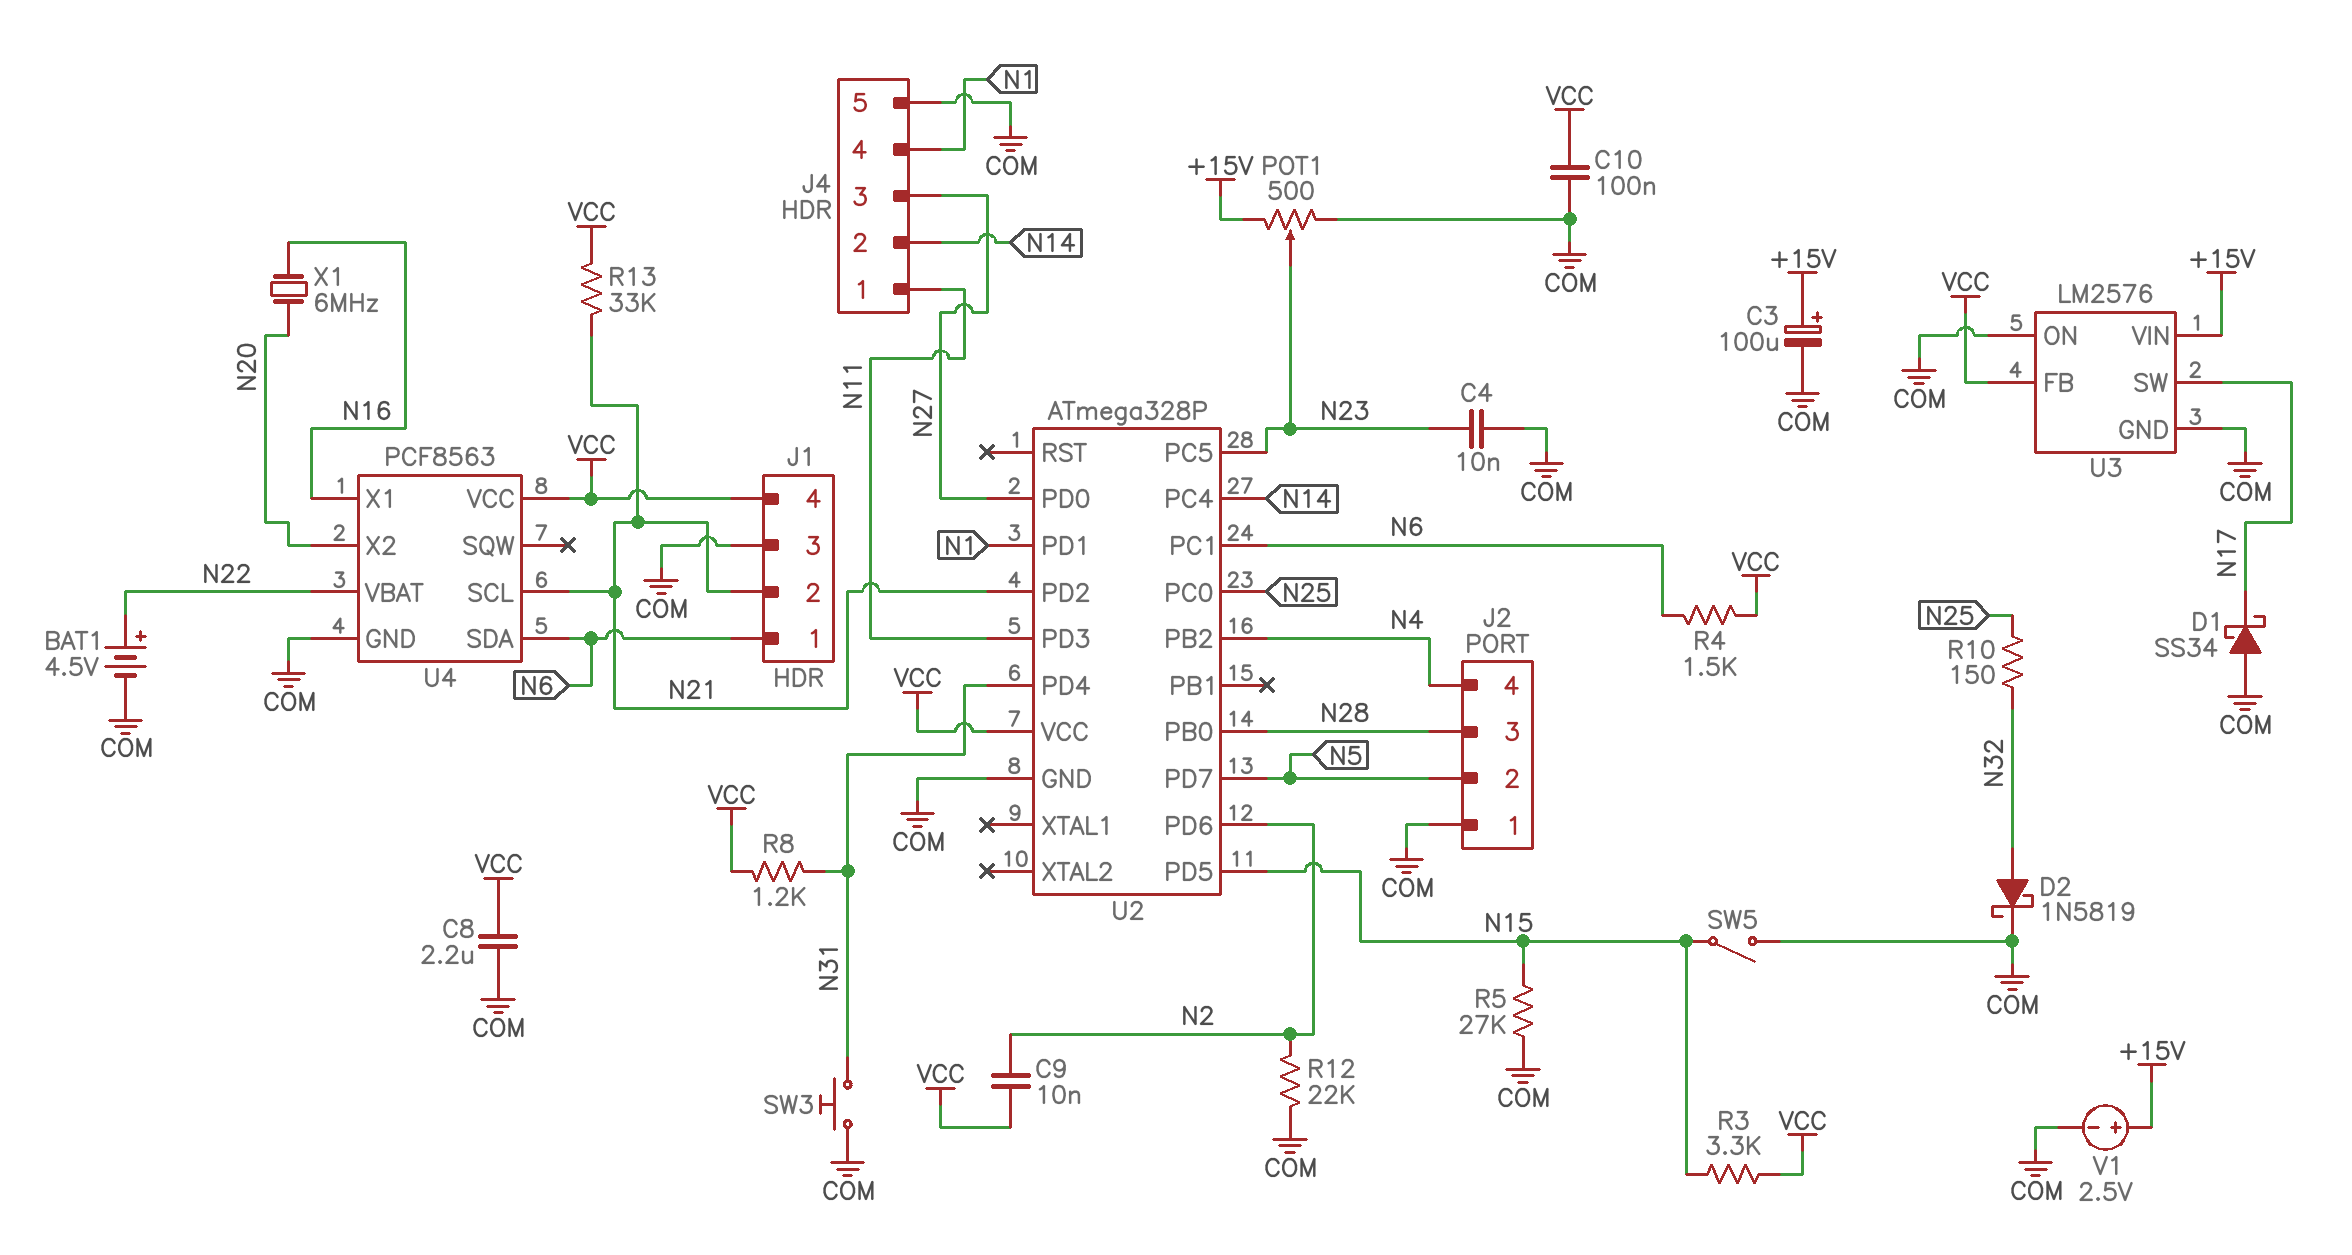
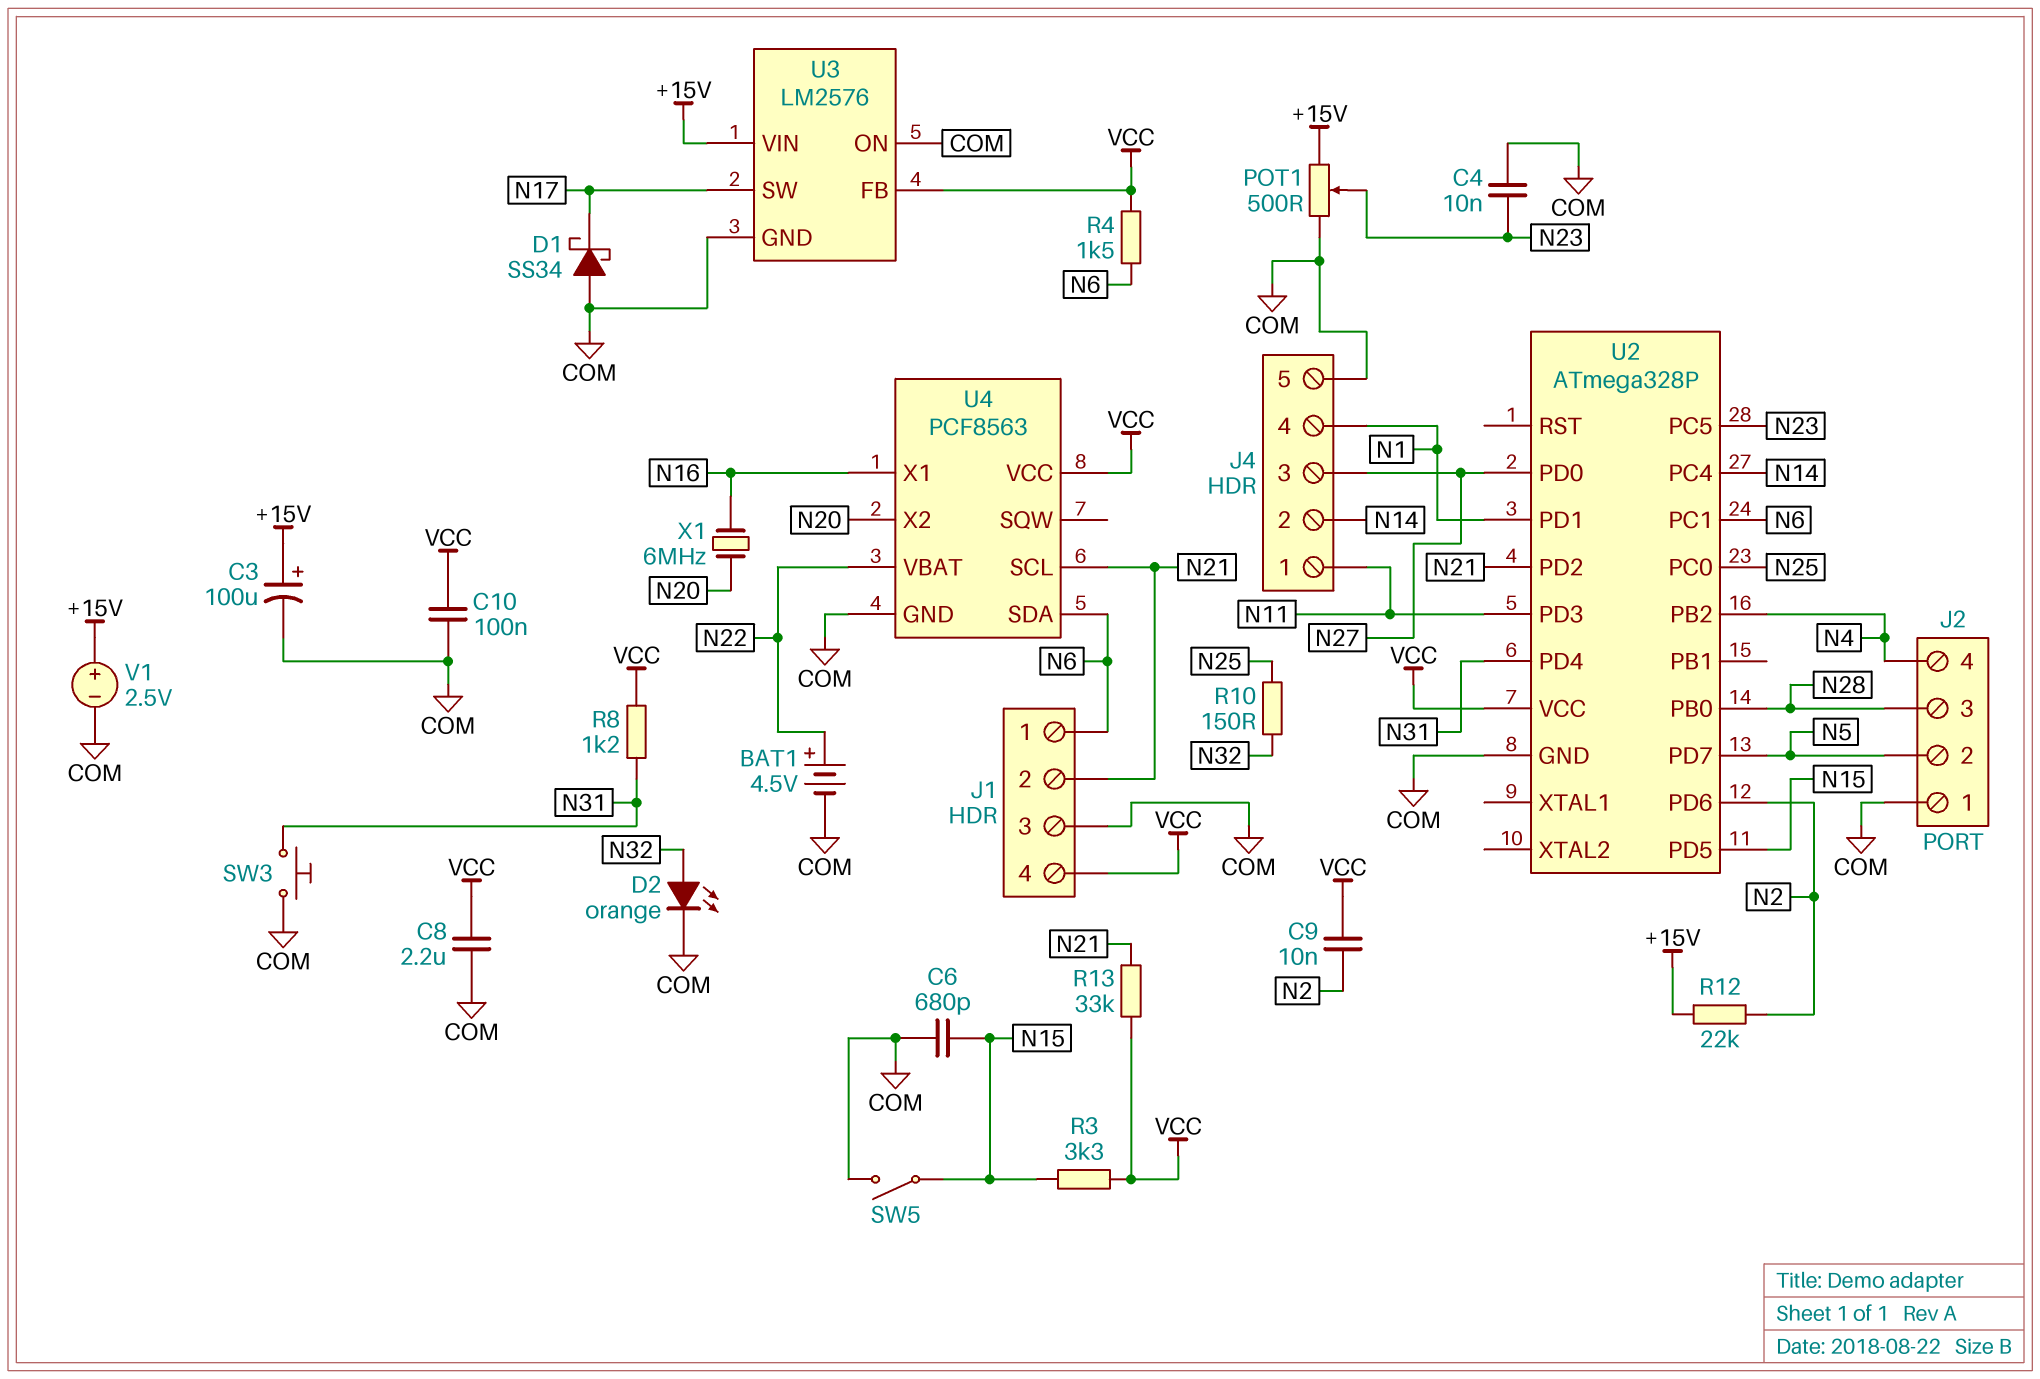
C6: none -> 680pF (COM, N15)
D2: schottky 1N5819 (A N32, K COM) -> LED orange (A N32, K COM)
R5: 27k (COM, N15) -> none
R12: 22k (COM, N2) -> 22k (+15V, N2)

